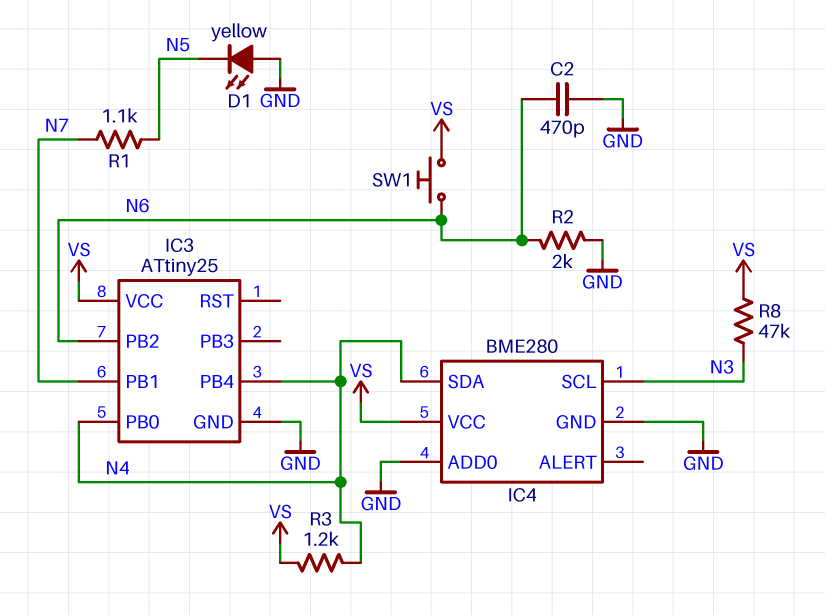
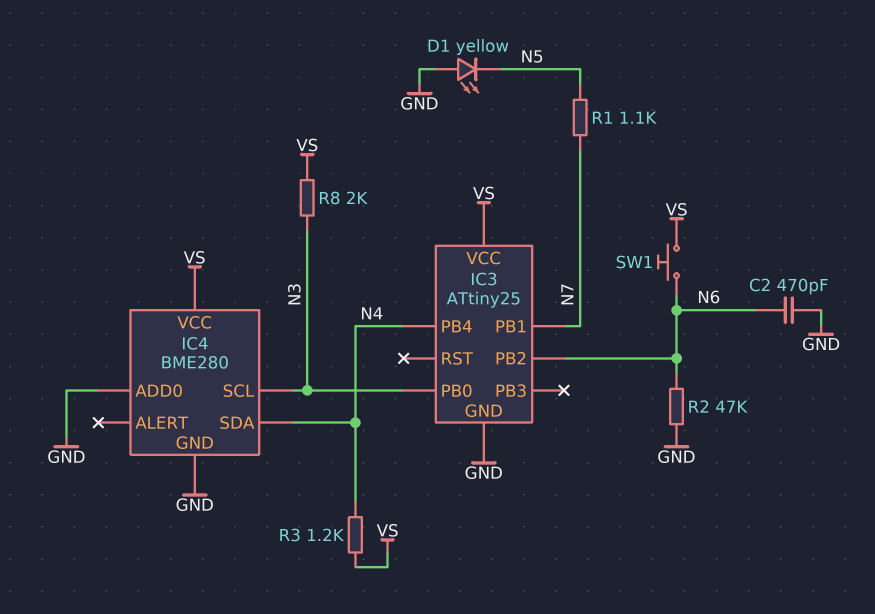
IC3 pin PB0: N4 -> N3
R2: 2k (GND, N6) -> 47k (GND, N6)
R8: 47k (N3, VS) -> 2k (N3, VS)

